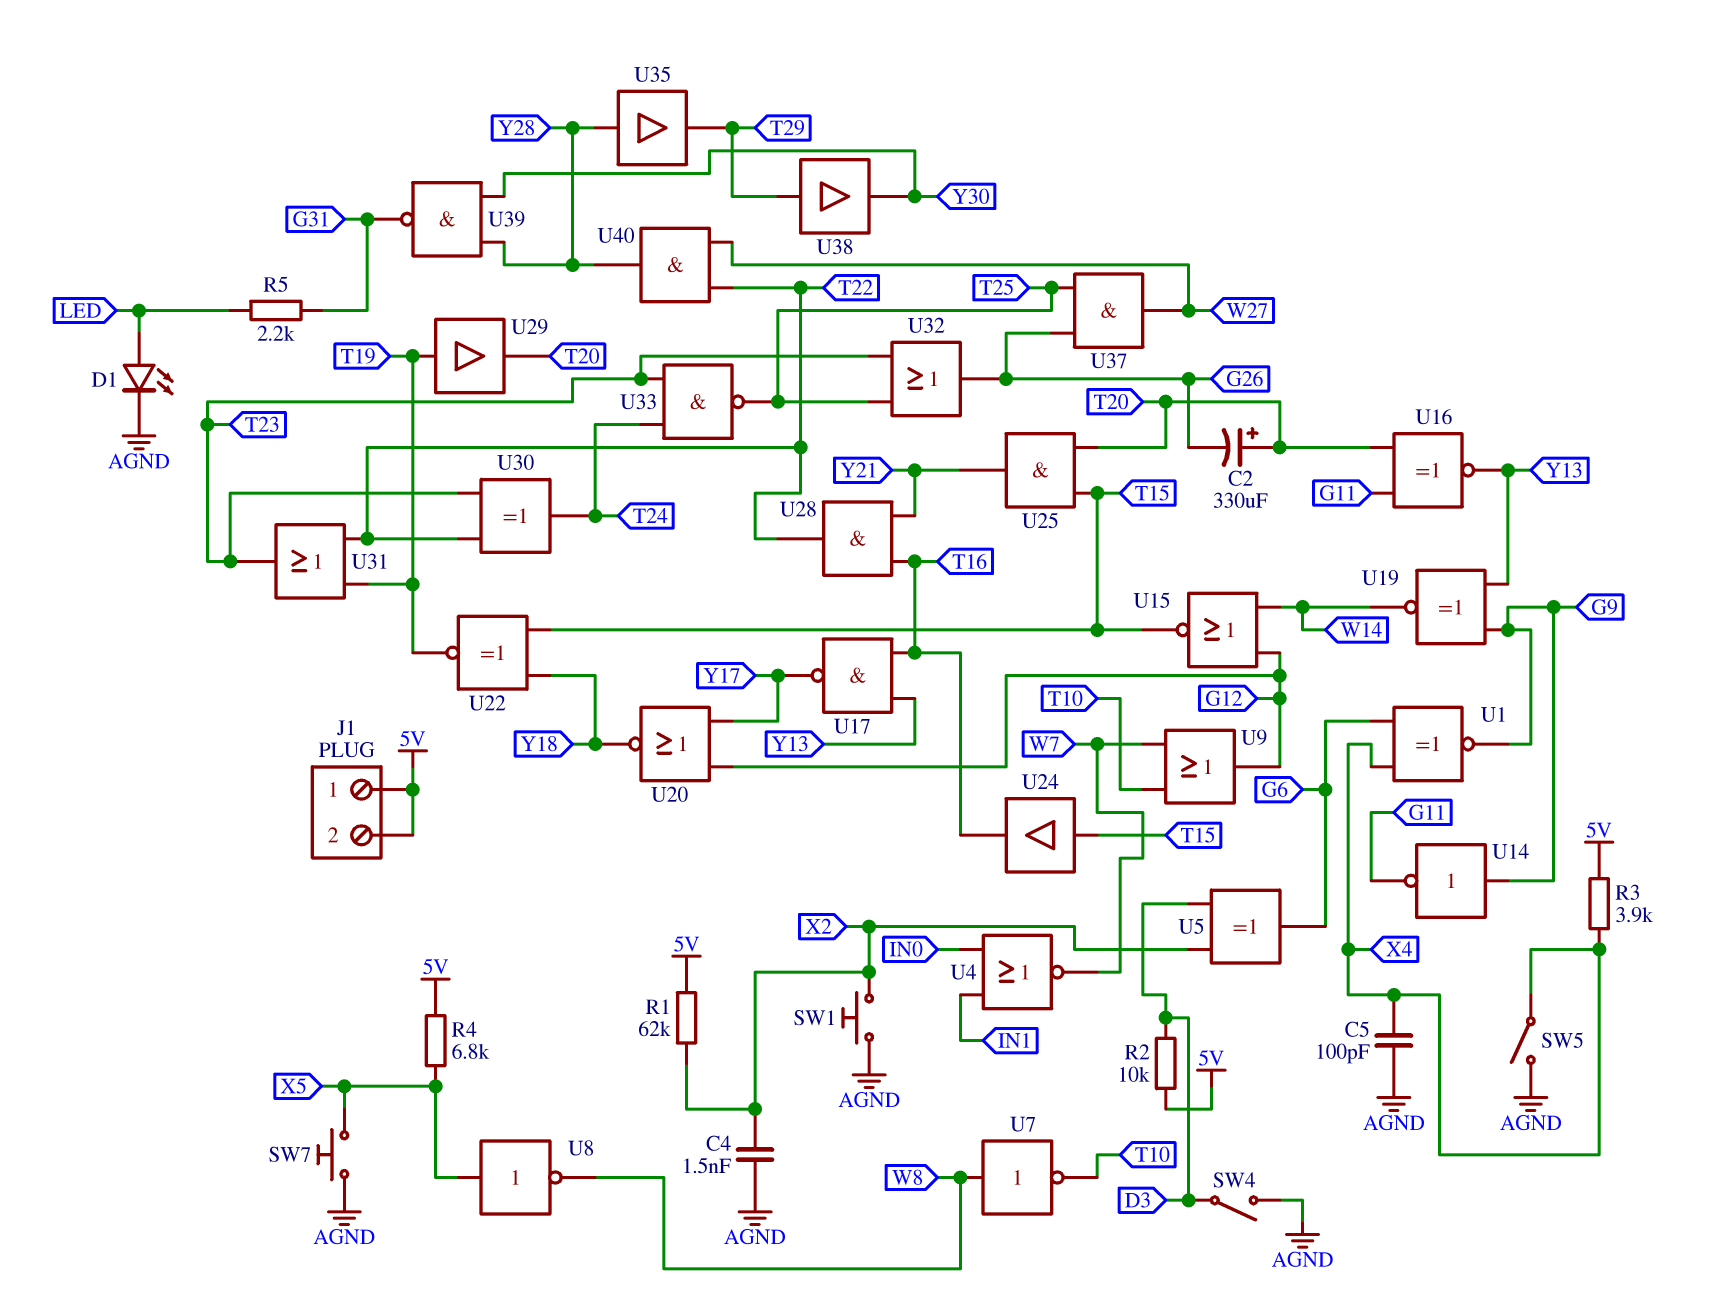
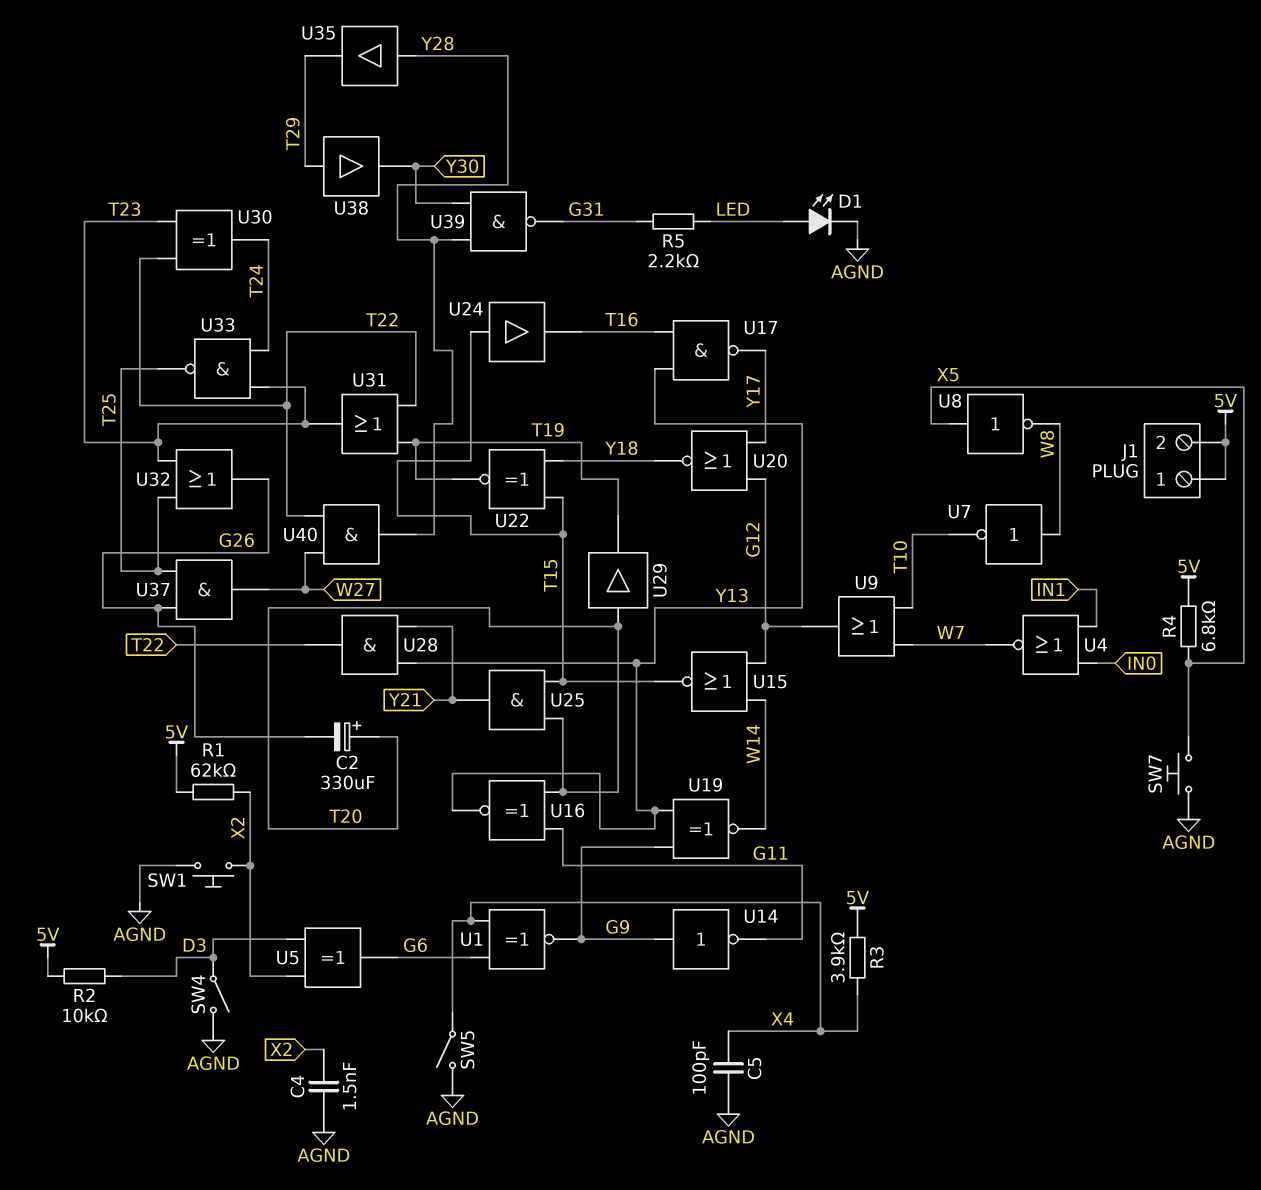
U28: AND (in T16, in Y21, out T22) -> AND (in Y13, in Y21, out T22)
U29: buffer (in T19, out T20) -> buffer (in T20, out T19)

